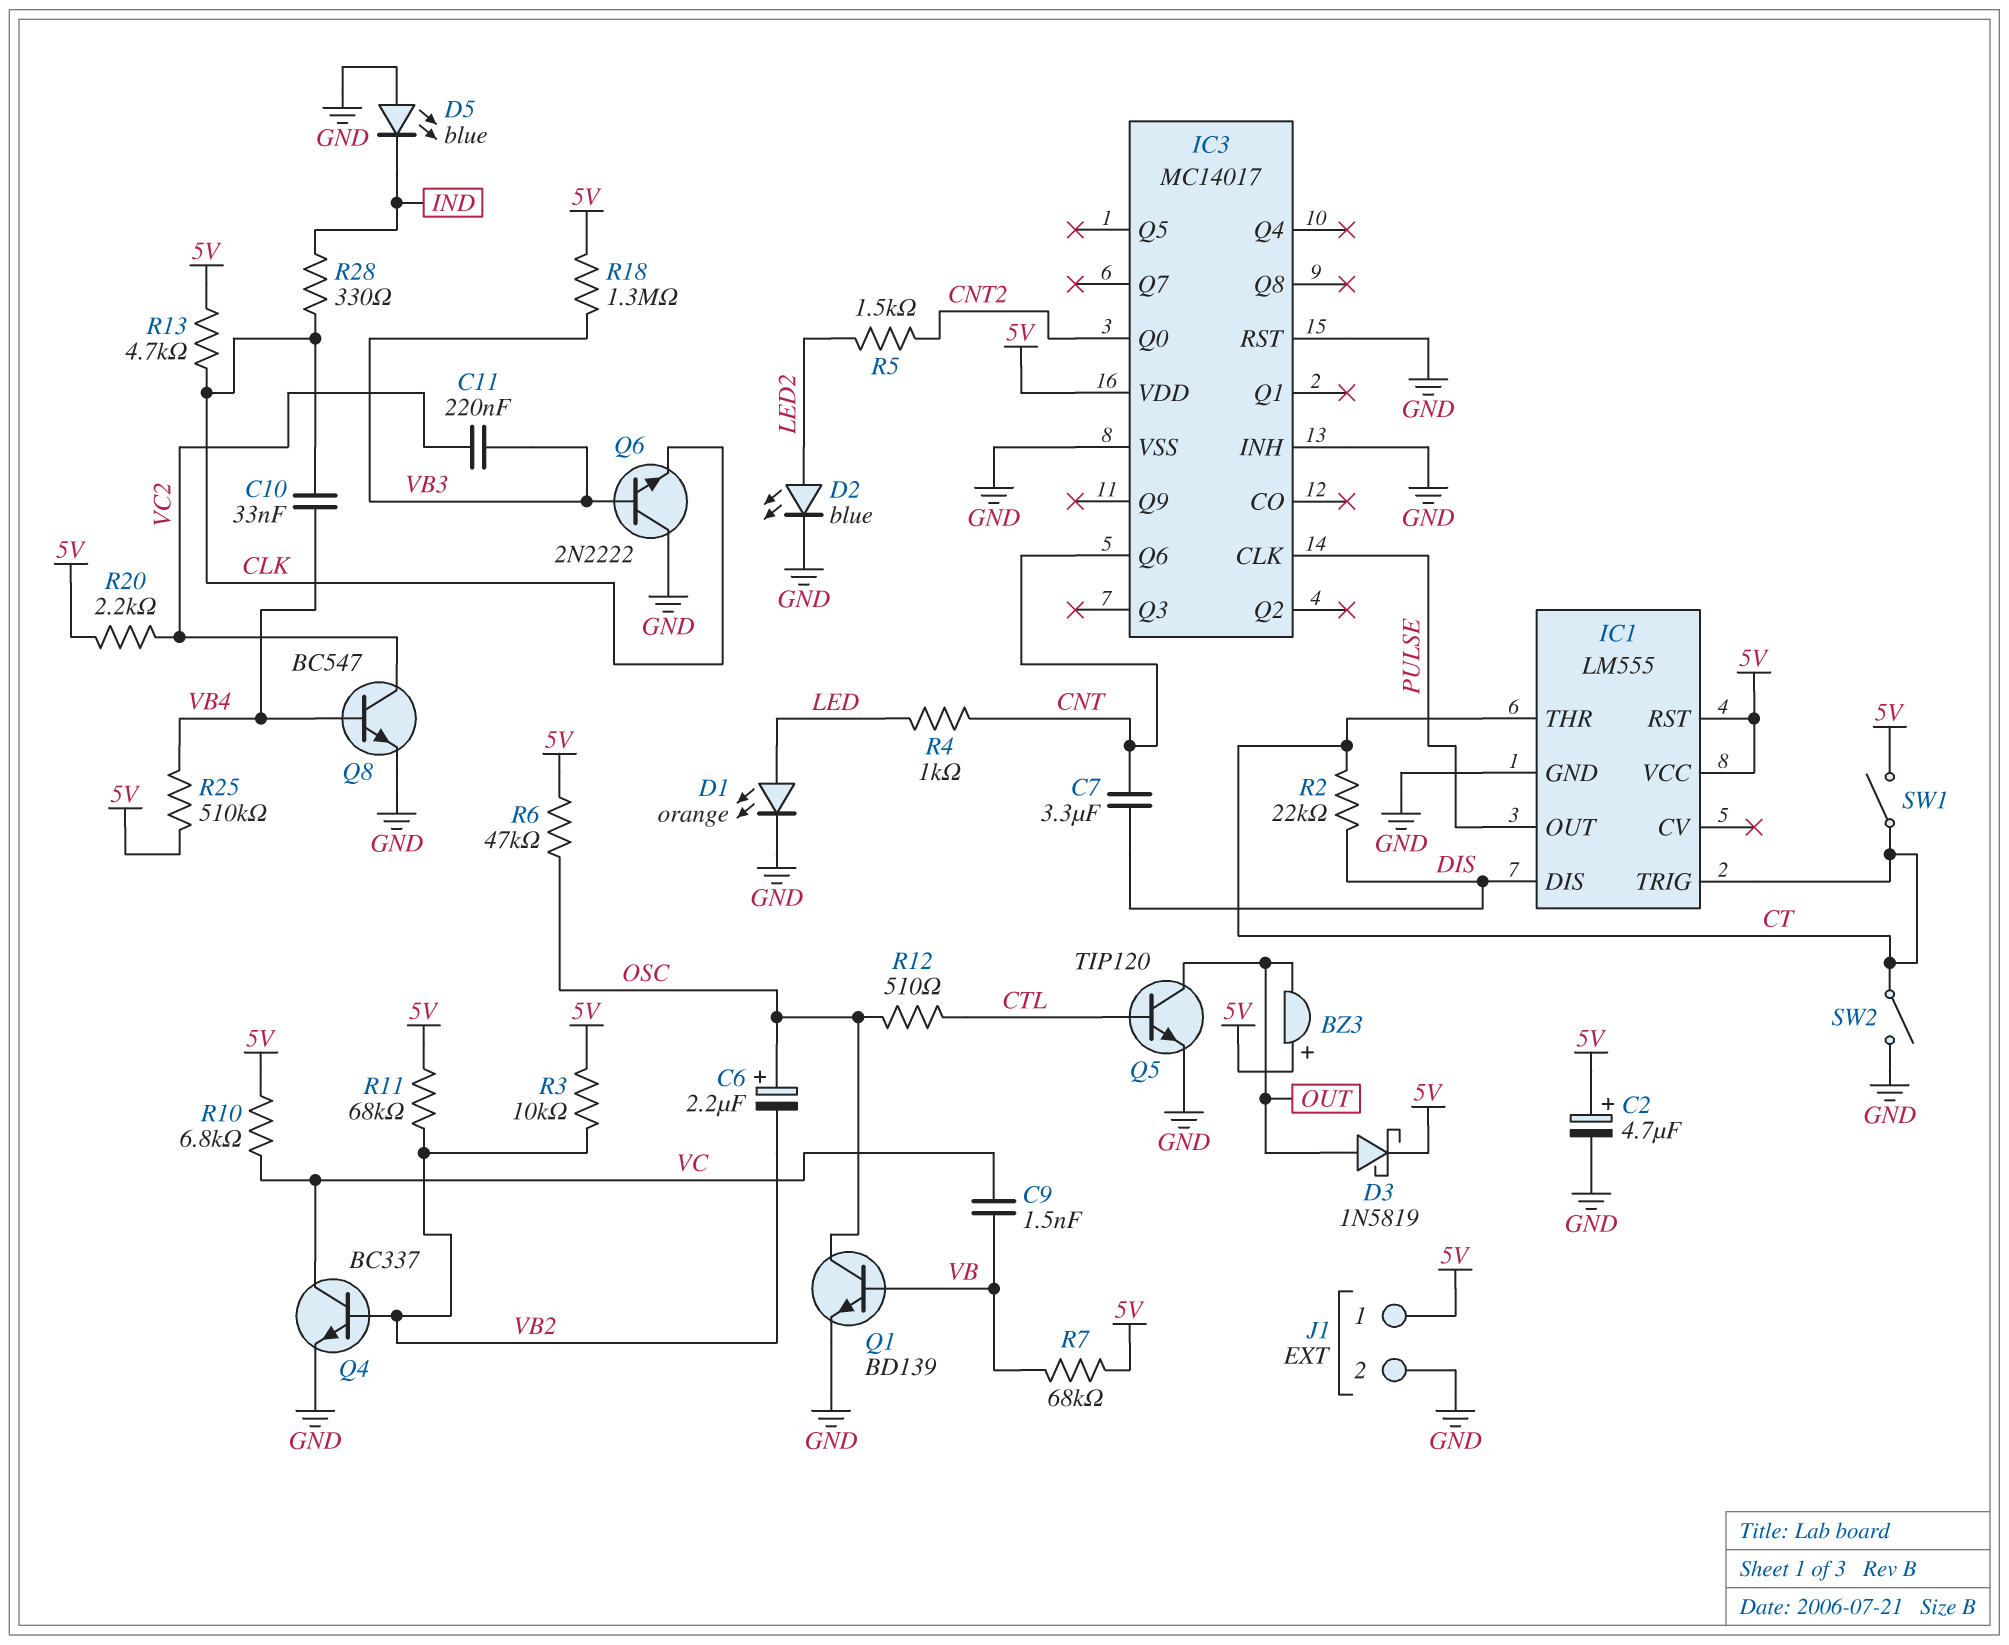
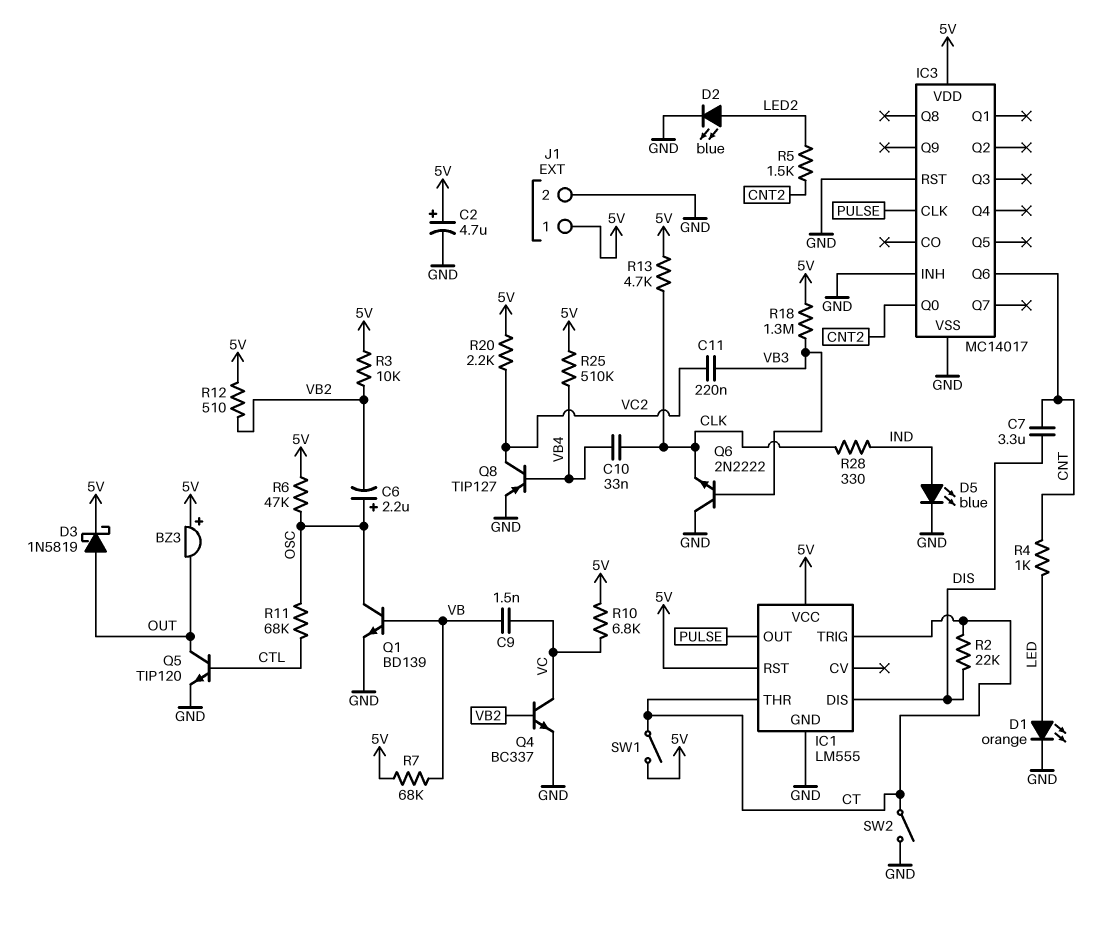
D5: LED blue (A GND, K IND) -> LED blue (A IND, K GND)
Q8: NPN BC547 (B VB4, C VC2, E GND) -> PNP TIP127 (B VB4, C VC2, E GND)
R11: 68k (5V, VB2) -> 68k (CTL, OSC)
R12: 510 (CTL, OSC) -> 510 (5V, VB2)

